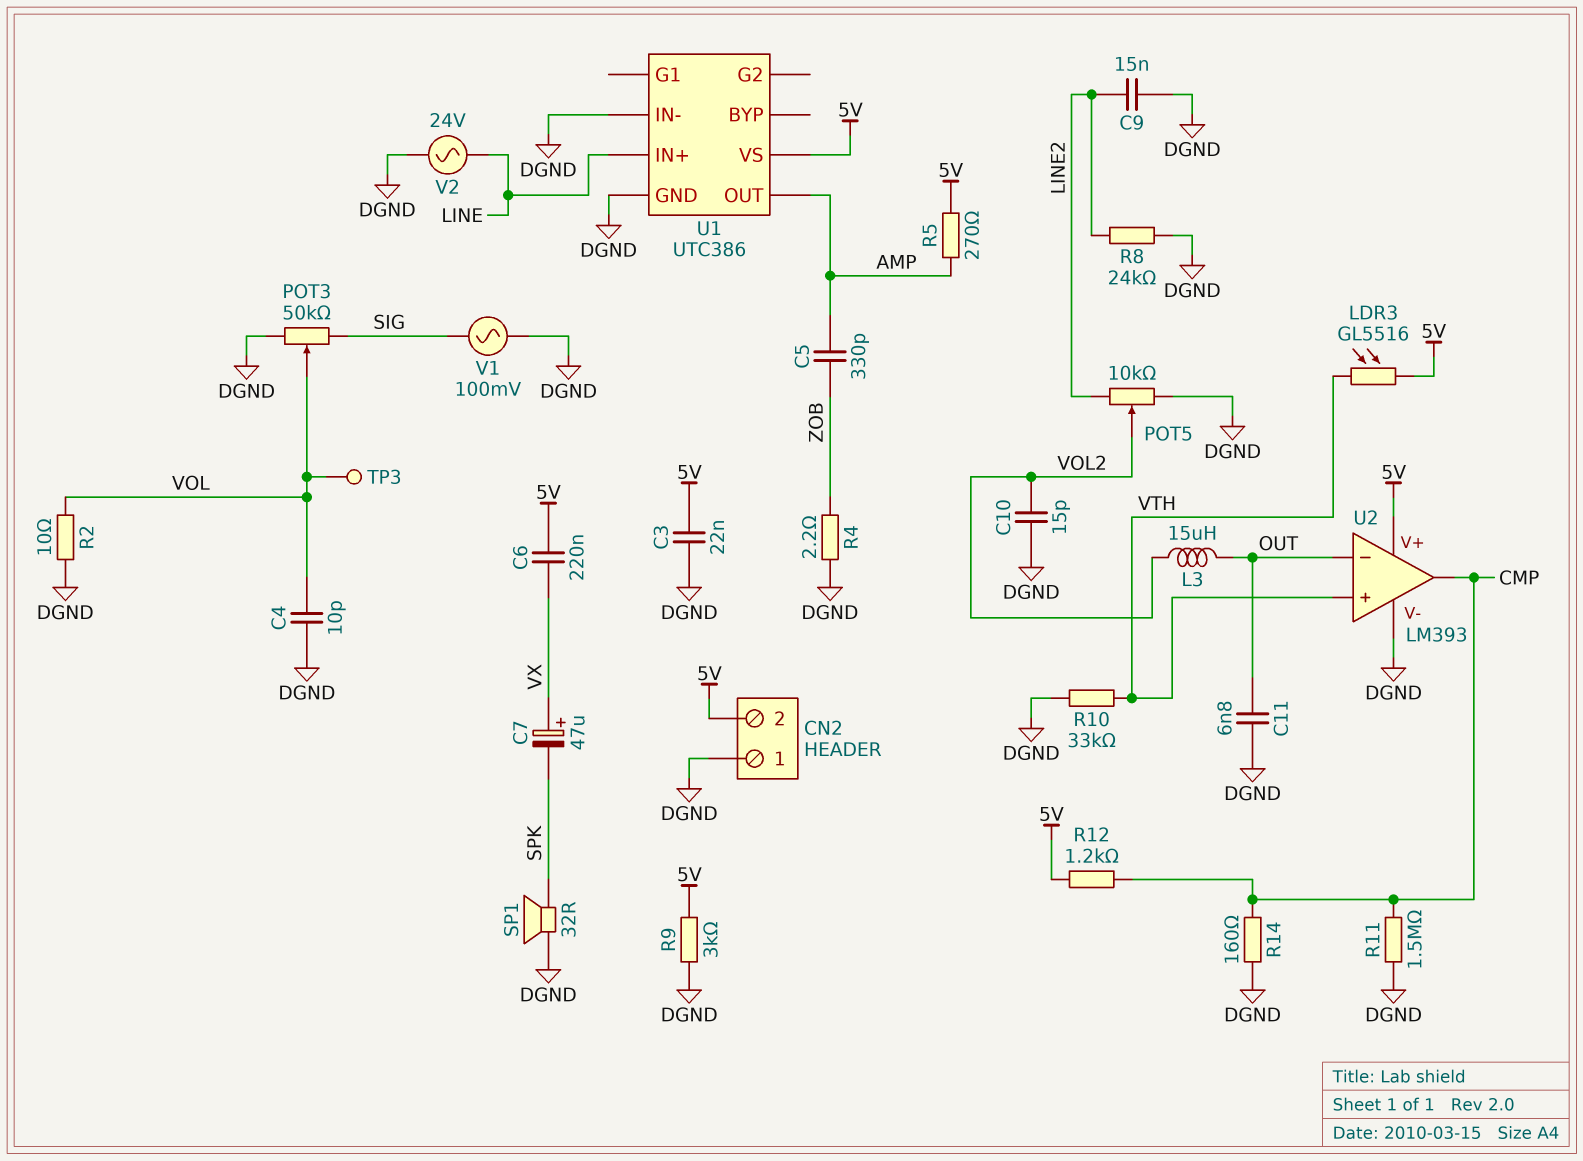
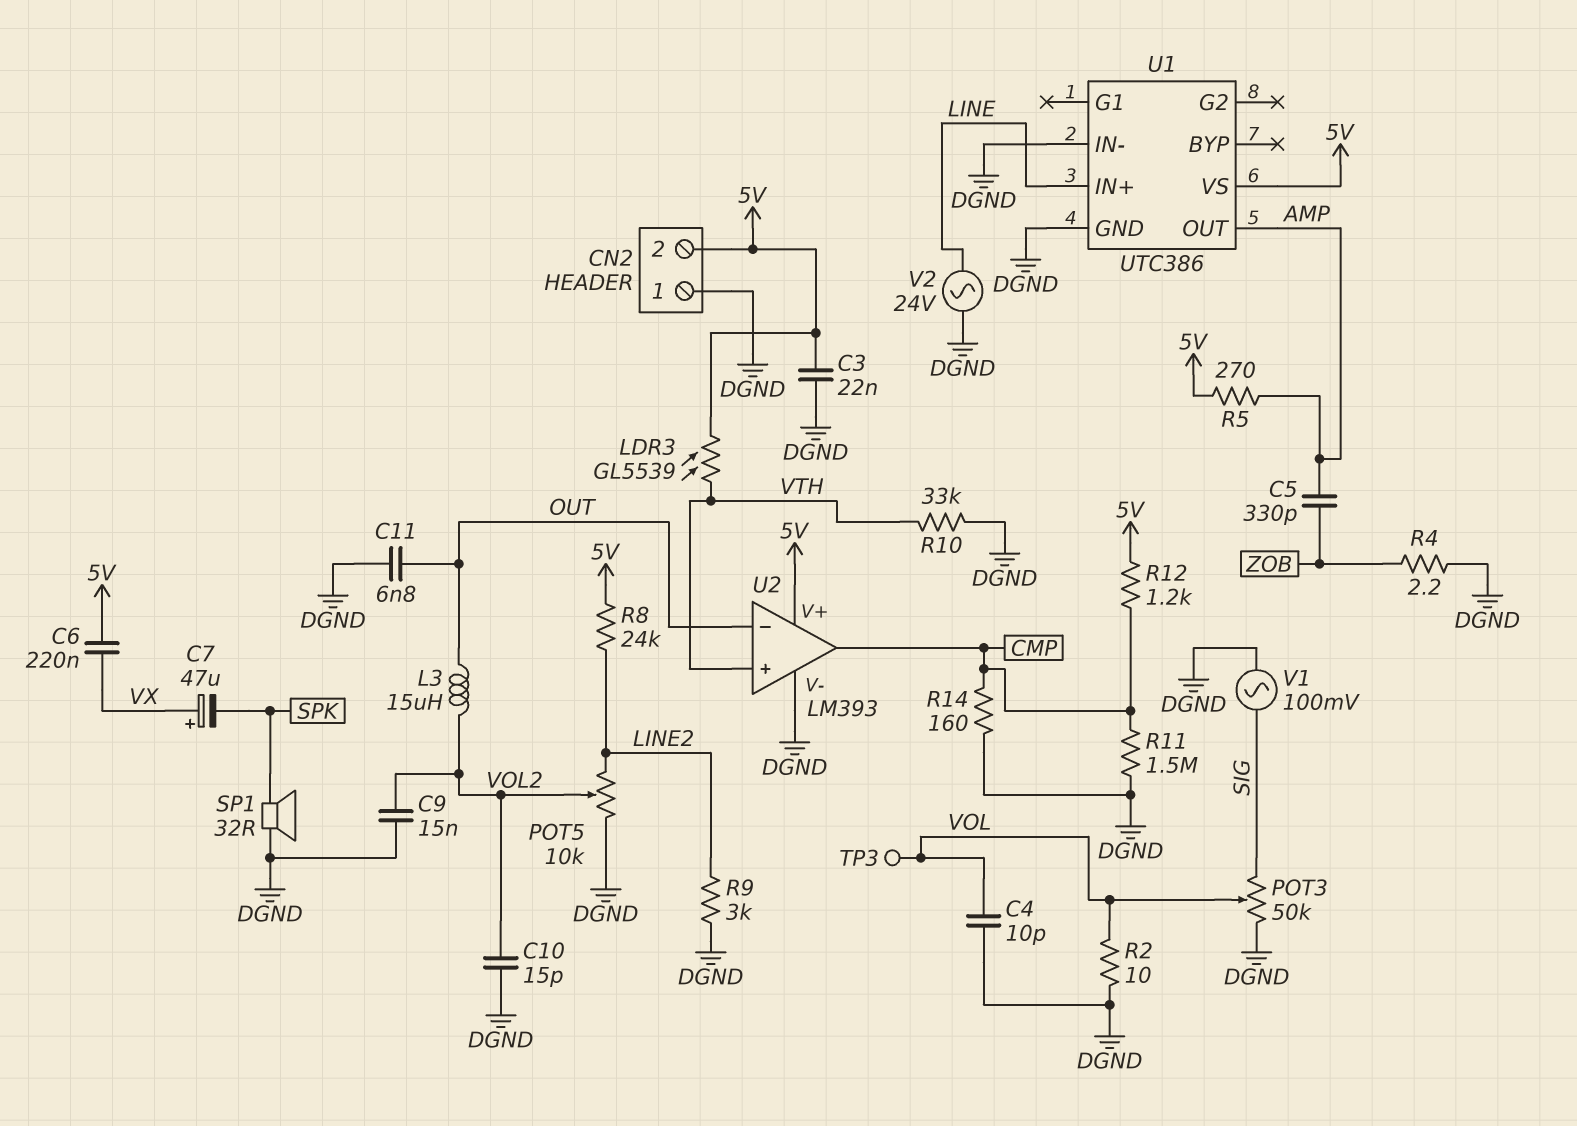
C9: 15nF (DGND, LINE2) -> 15nF (DGND, VOL2)
LDR3: GL5516 (5V, VTH) -> GL5539 (5V, VTH)
R8: 24k (DGND, LINE2) -> 24k (5V, LINE2)
R9: 3k (5V, DGND) -> 3k (DGND, LINE2)

